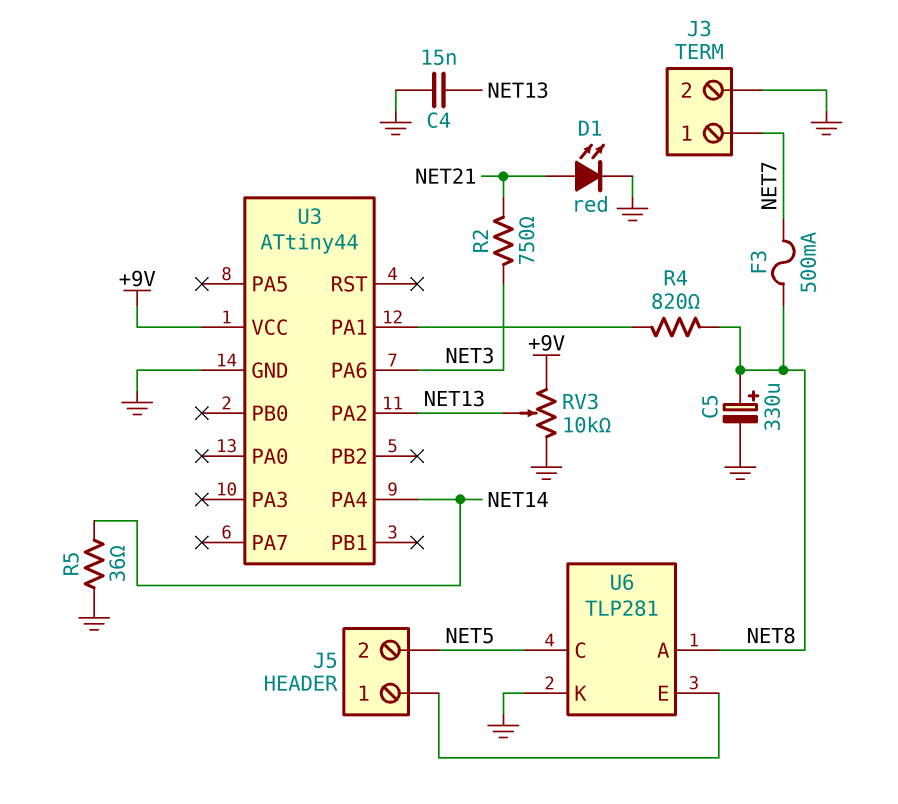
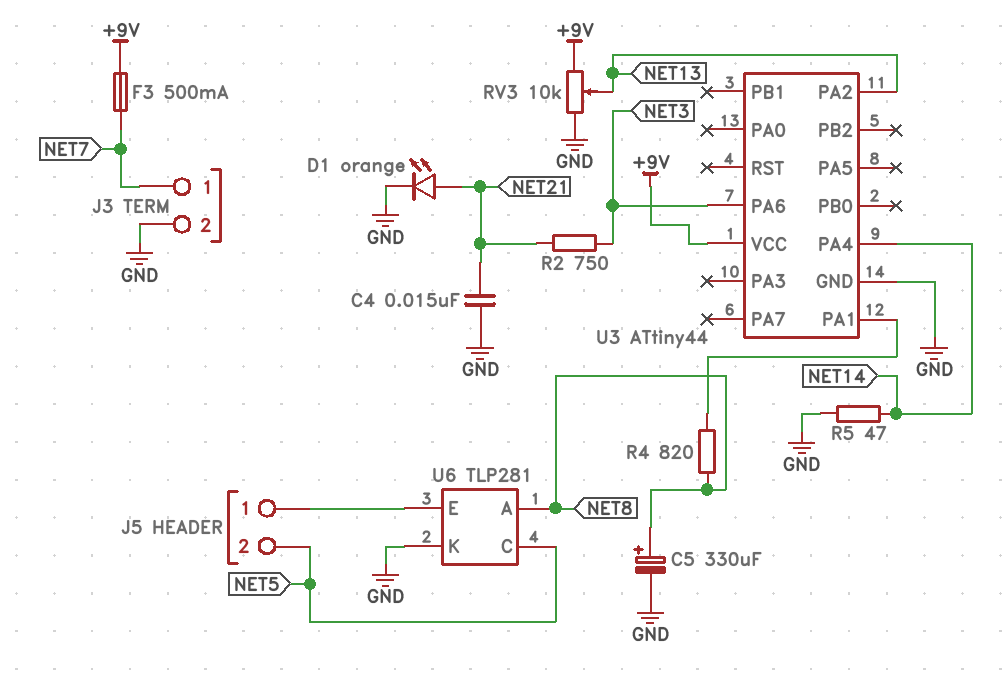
C4: 15nF (GND, NET13) -> 15nF (GND, NET21)
D1: LED red (A NET21, K GND) -> LED orange (A NET21, K GND)
F3: 500mA (NET7, NET8) -> 500mA (+9V, NET7)
R5: 36 (GND, NET14) -> 47 (GND, NET14)

